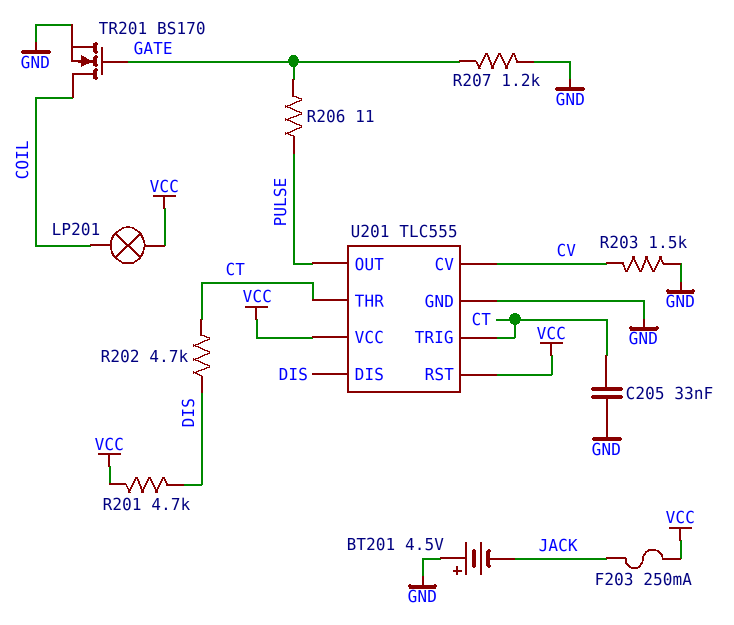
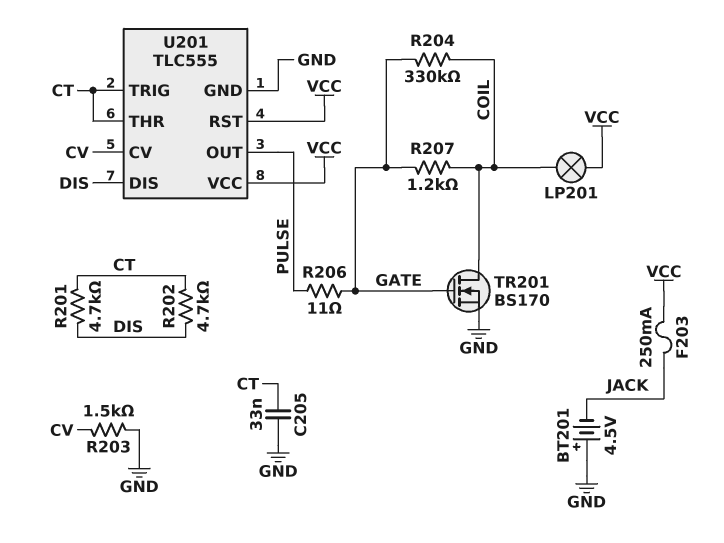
R201: 4.7k (DIS, VCC) -> 4.7k (CT, DIS)
R204: none -> 330k (COIL, GATE)
R207: 1.2k (GATE, GND) -> 1.2k (COIL, GATE)

